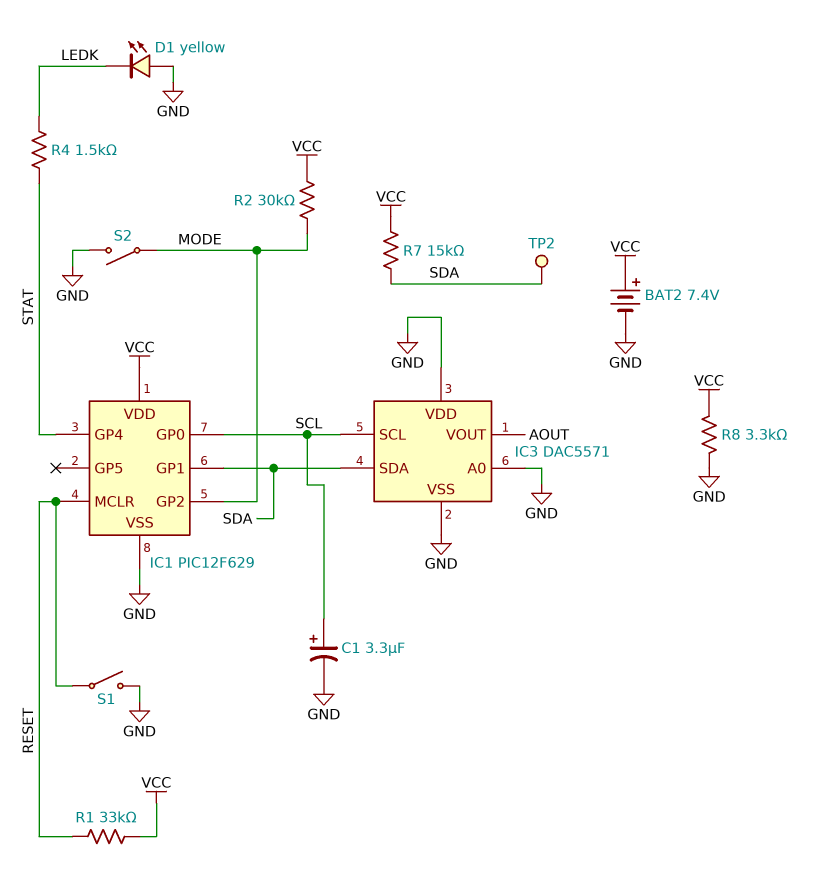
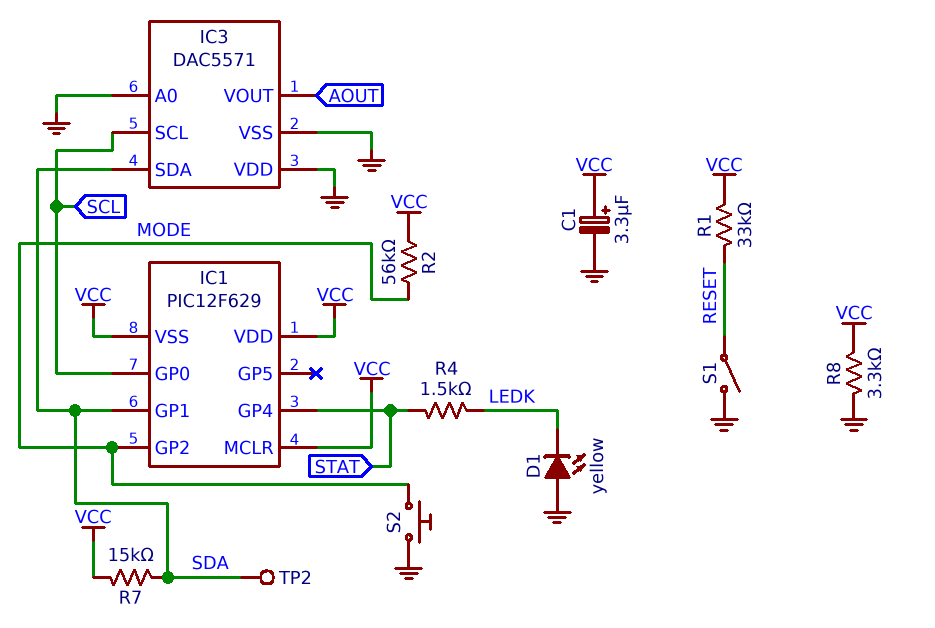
BAT2: 7.4V (plus VCC, minus GND) -> none
C1: 3.3uF (plus SCL, minus GND) -> 3.3uF (plus VCC, minus GND)
IC1 pin MCLR: RESET -> VCC
IC1 pin VSS: GND -> VCC
R2: 30k (MODE, VCC) -> 56k (MODE, VCC)
S2: switch (GND, MODE) -> button (GND, MODE)

